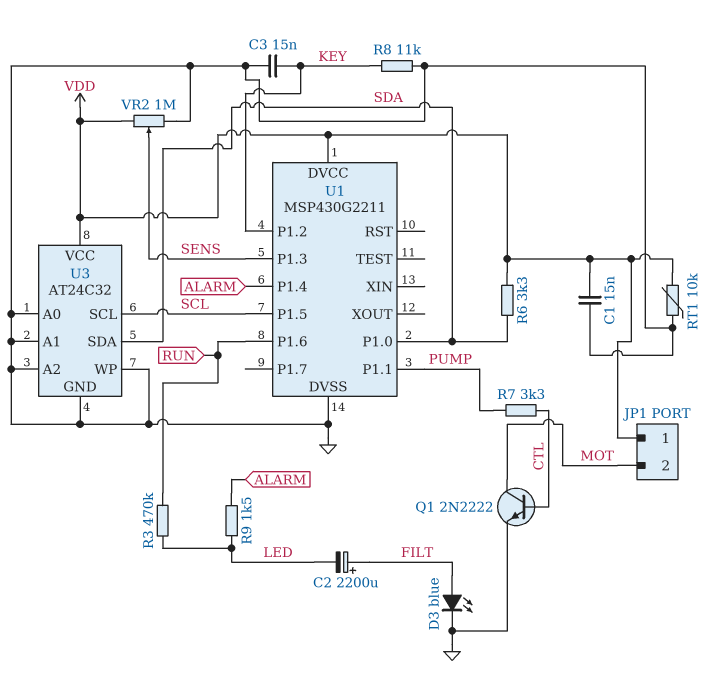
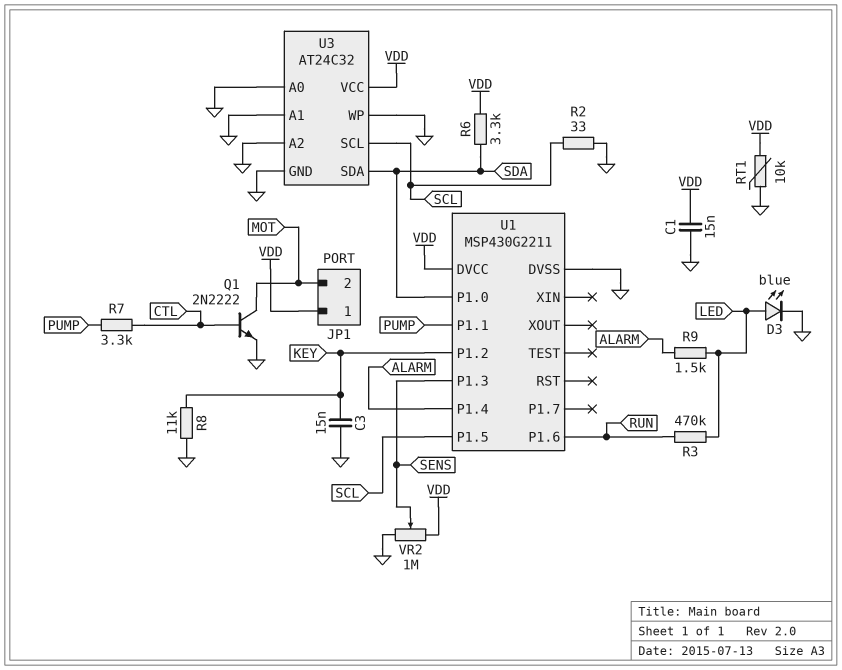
C2: 2200uF (plus FILT, minus LED) -> none
D3: LED blue (A FILT, K GND) -> LED blue (A LED, K GND)
R2: none -> 33 (GND, SCL)

